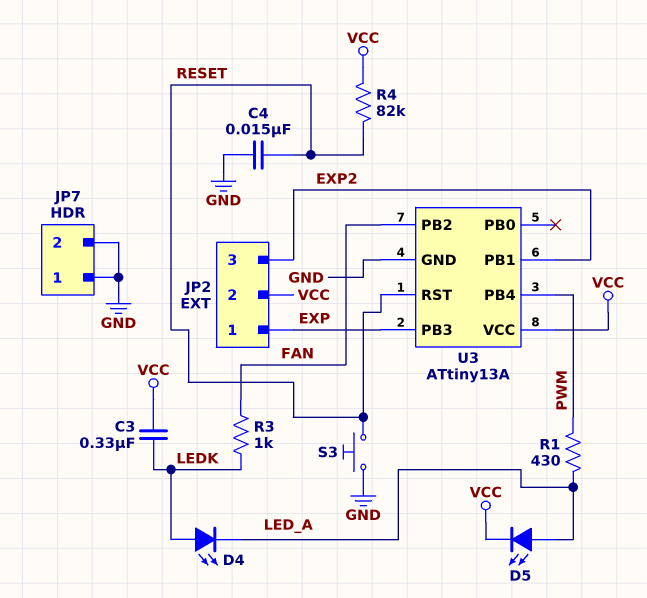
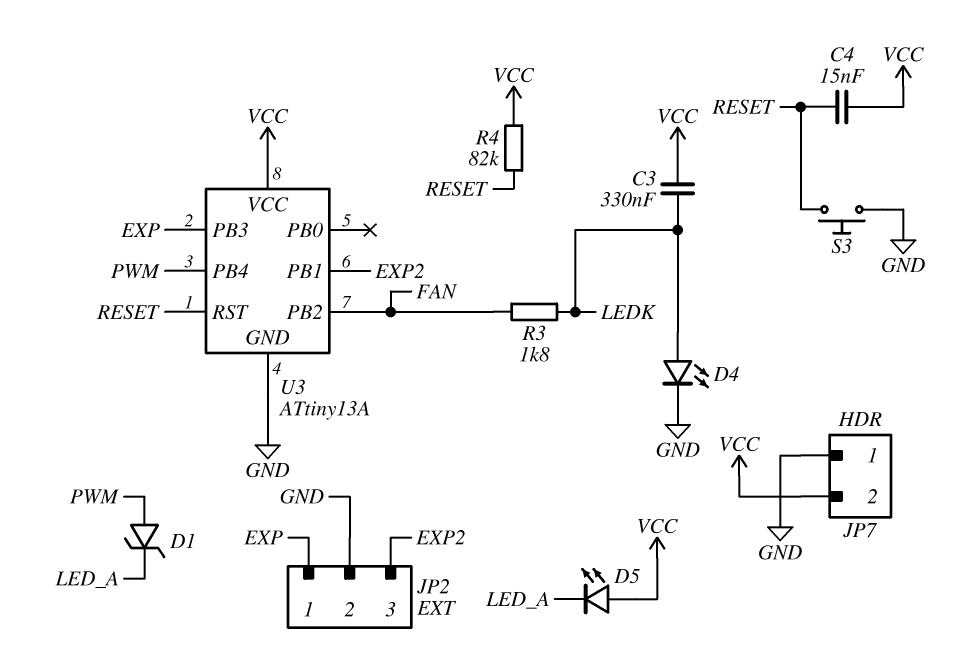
C4: 15nF (GND, RESET) -> 15nF (RESET, VCC)
D1: none -> zener (A PWM, K LED_A)
D4: LED (A LEDK, K LED_A) -> LED (A LEDK, K GND)
D5: LED (A LED_A, K VCC) -> LED (A VCC, K LED_A)
JP2 pin 2: VCC -> GND
JP7 pin 2: GND -> VCC
R1: 430 (LED_A, PWM) -> none
R3: 1k (FAN, LEDK) -> 1.8k (FAN, LEDK)

